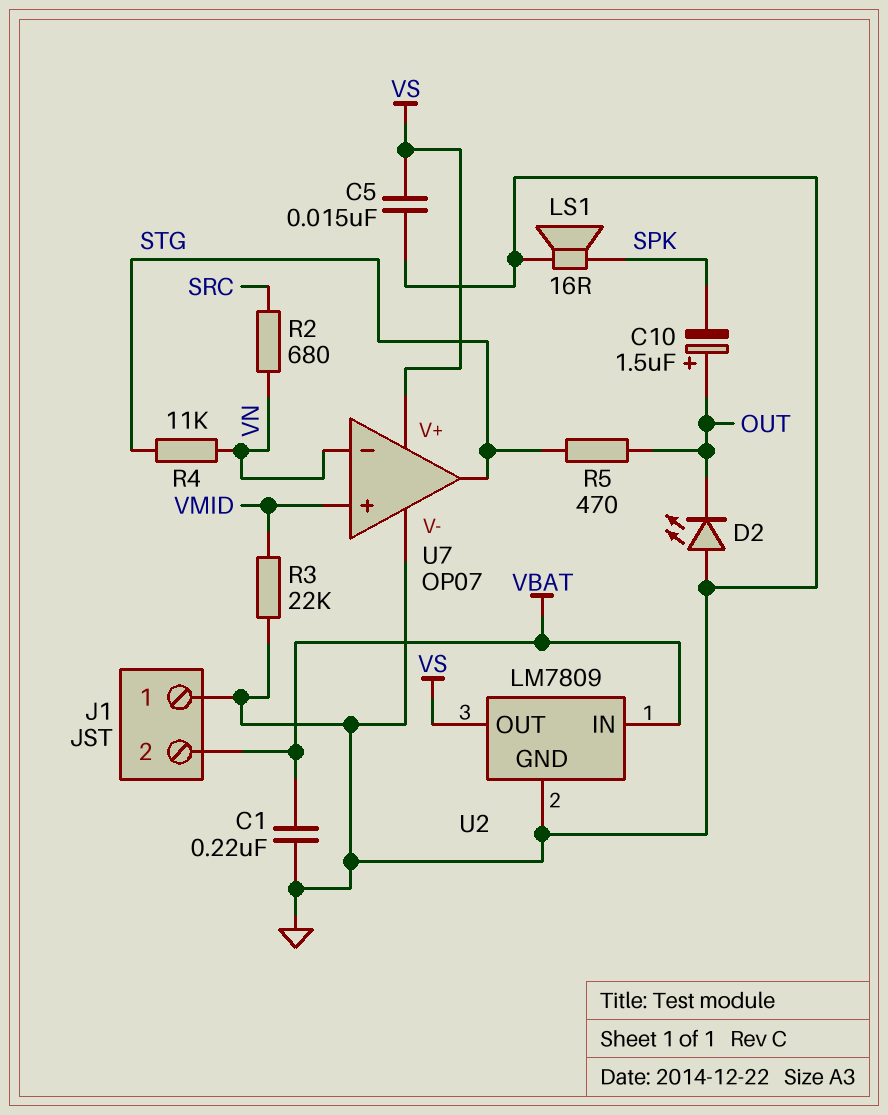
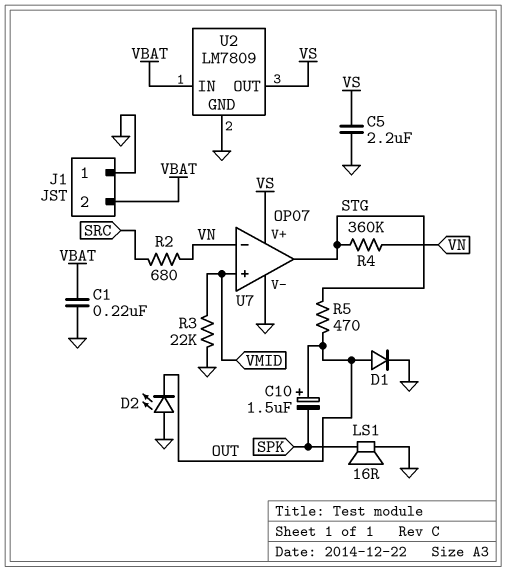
C5: 15nF (GND, VS) -> 2.2uF (GND, VS)
D1: none -> diode (A OUT, K GND)
R4: 11k (STG, VN) -> 360k (STG, VN)

